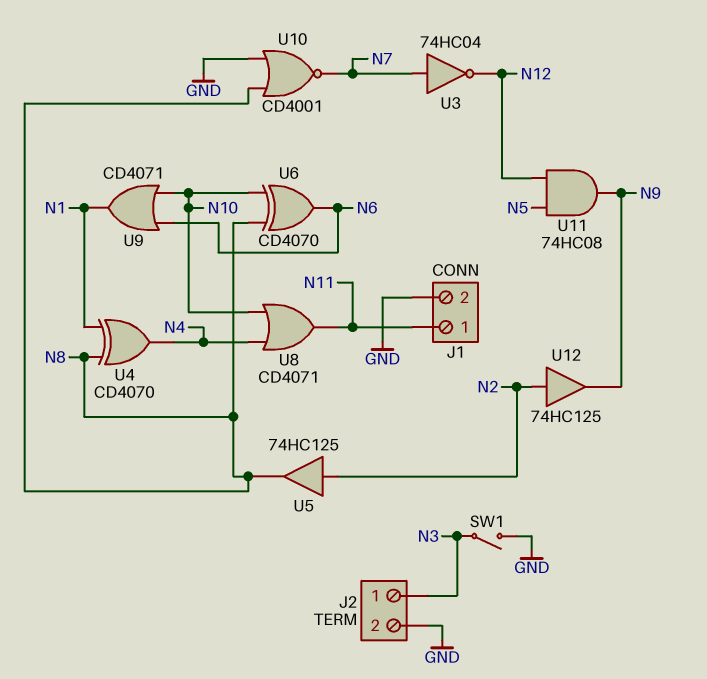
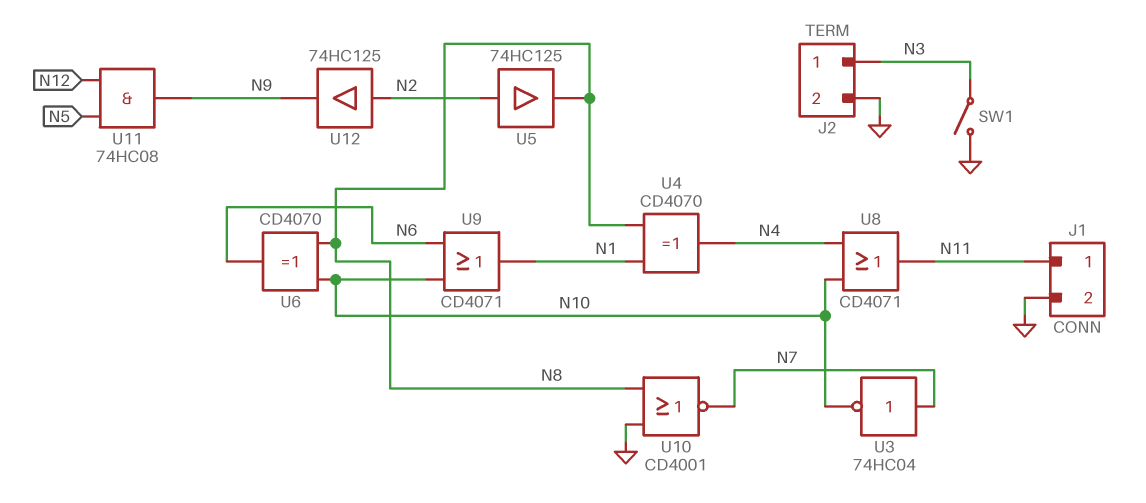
U3: NOT 74HC04 (in N7, out N12) -> NOT 74HC04 (in N7, out N10)

